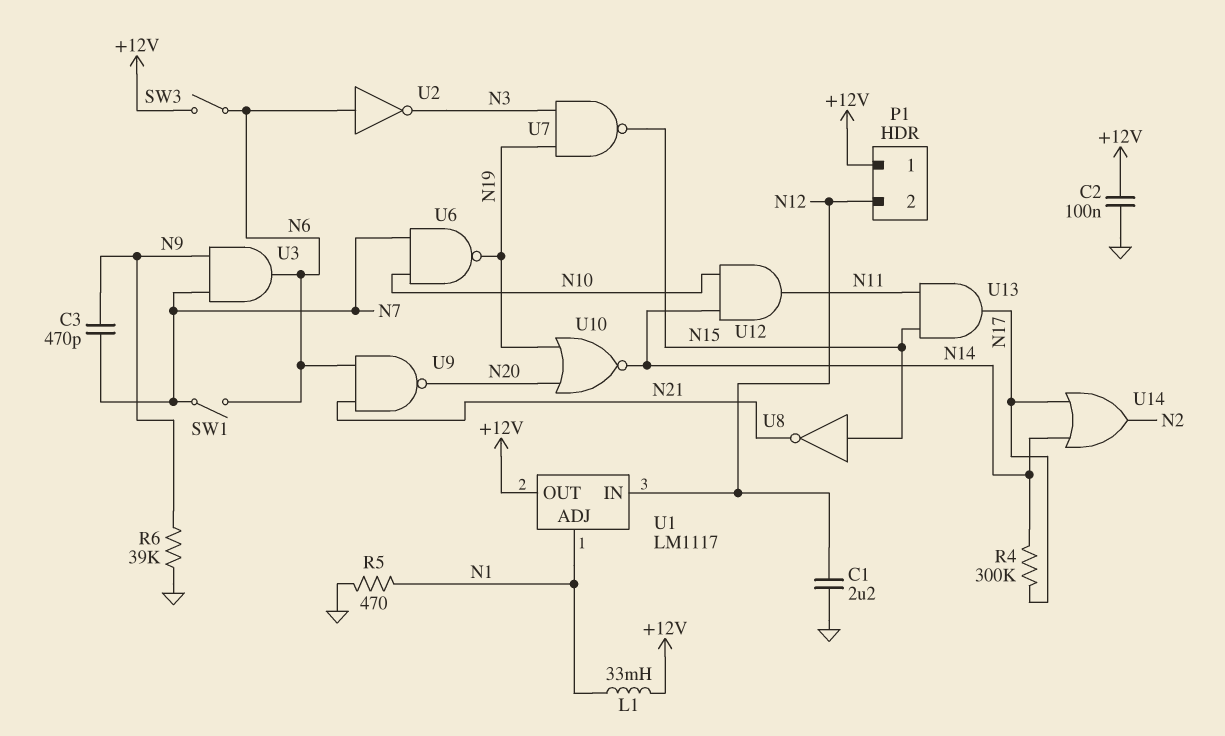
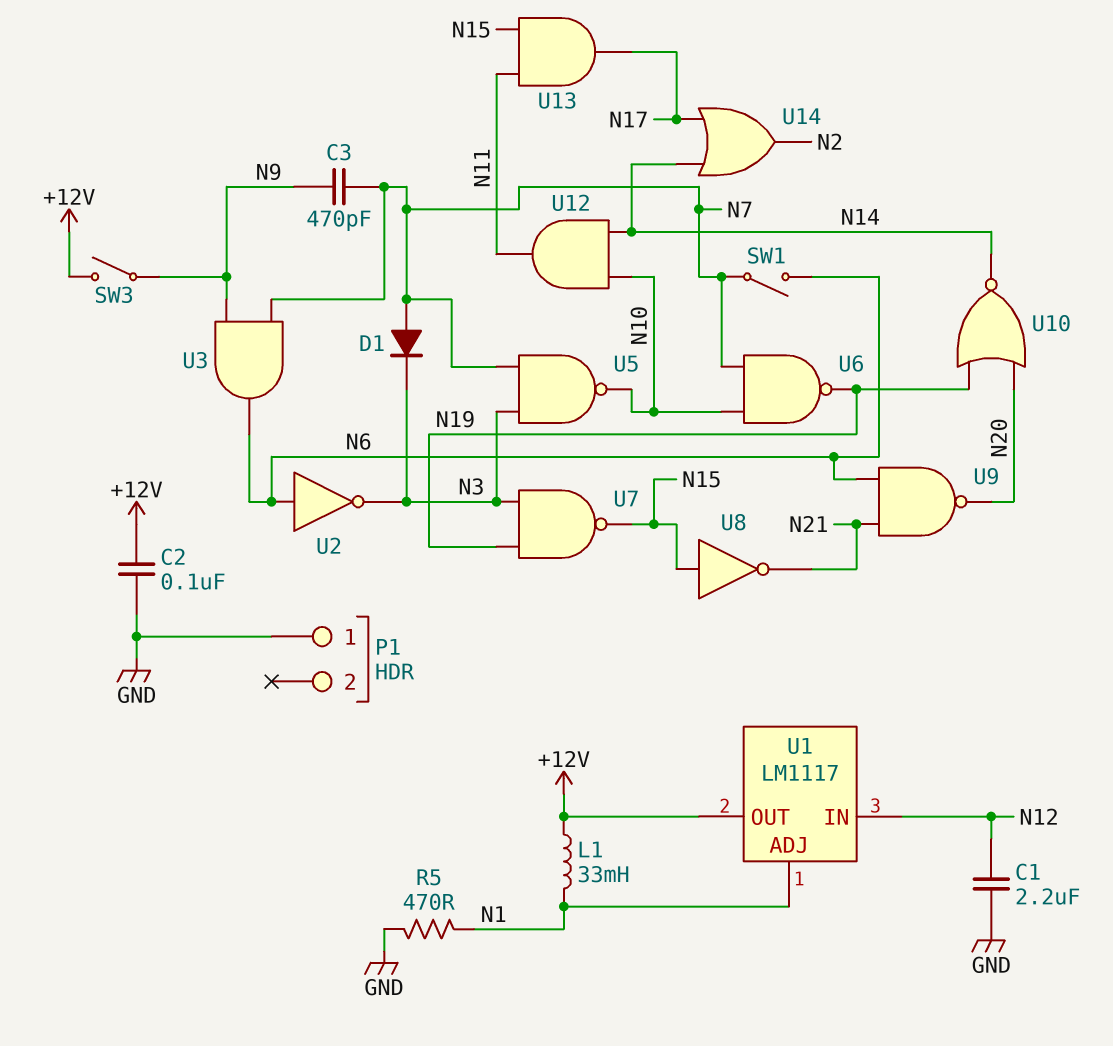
D1: none -> diode (A N7, K N3)
P1 pin 1: +12V -> GND
P1 pin 2: N12 -> none
R4: 300k (N14, N17) -> none
R6: 39k (GND, N9) -> none
SW3: switch (+12V, N6) -> switch (+12V, N9)
U5: none -> NAND (in N3, in N7, out N10)

